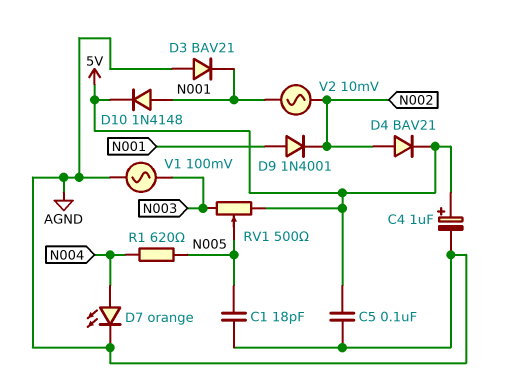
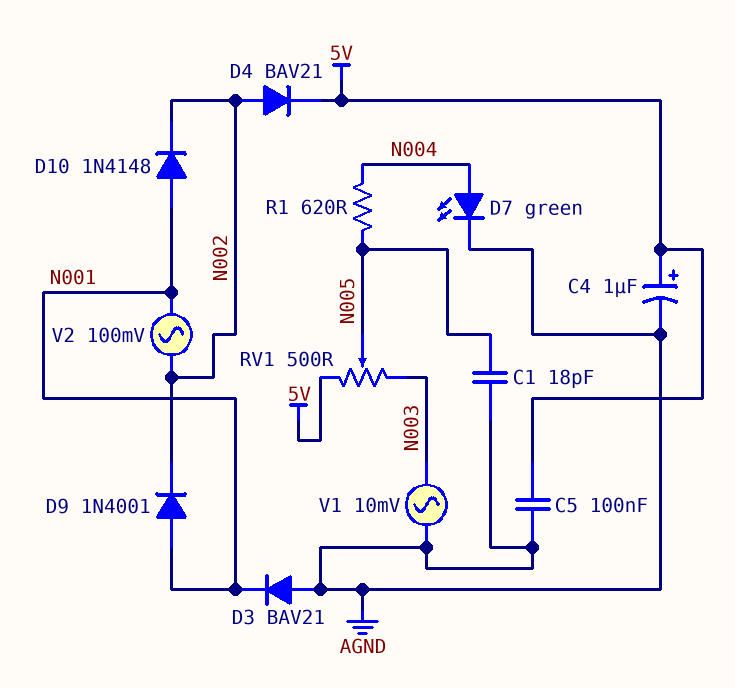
D7: LED orange (A N004, K AGND) -> LED green (A N004, K AGND)
D10: diode 1N4148 (A N001, K 5V) -> diode 1N4148 (A N001, K N002)
V1: AC 100mV (AGND, N003) -> AC 10mV (AGND, N003)
V2: AC 10mV (N001, N002) -> AC 100mV (N001, N002)

